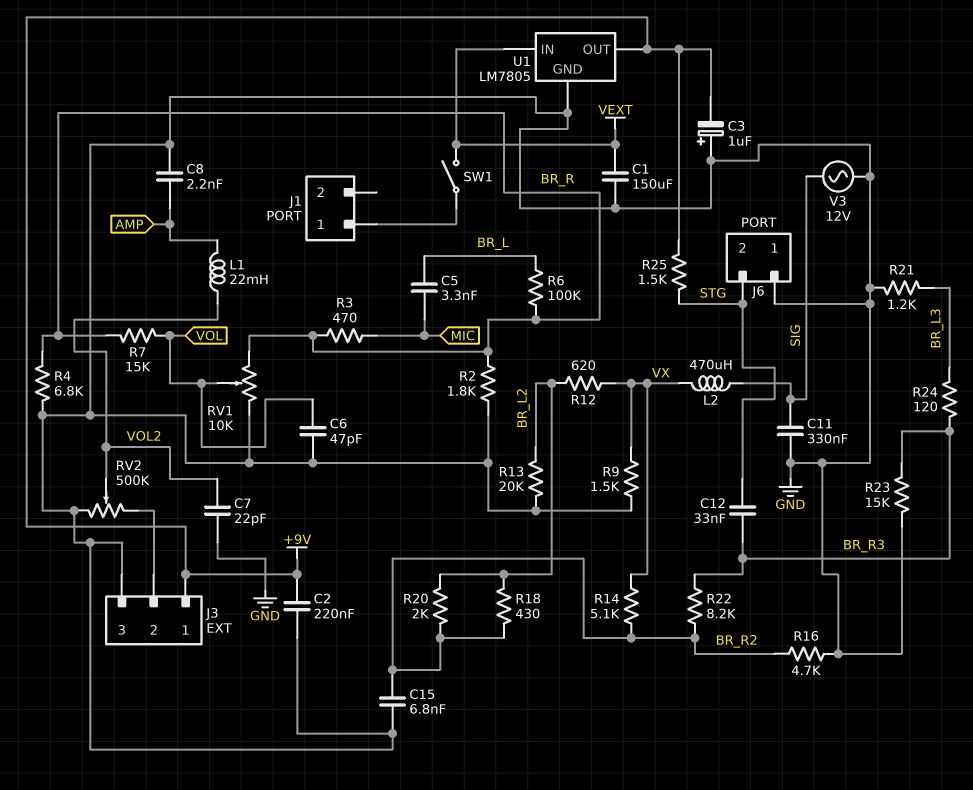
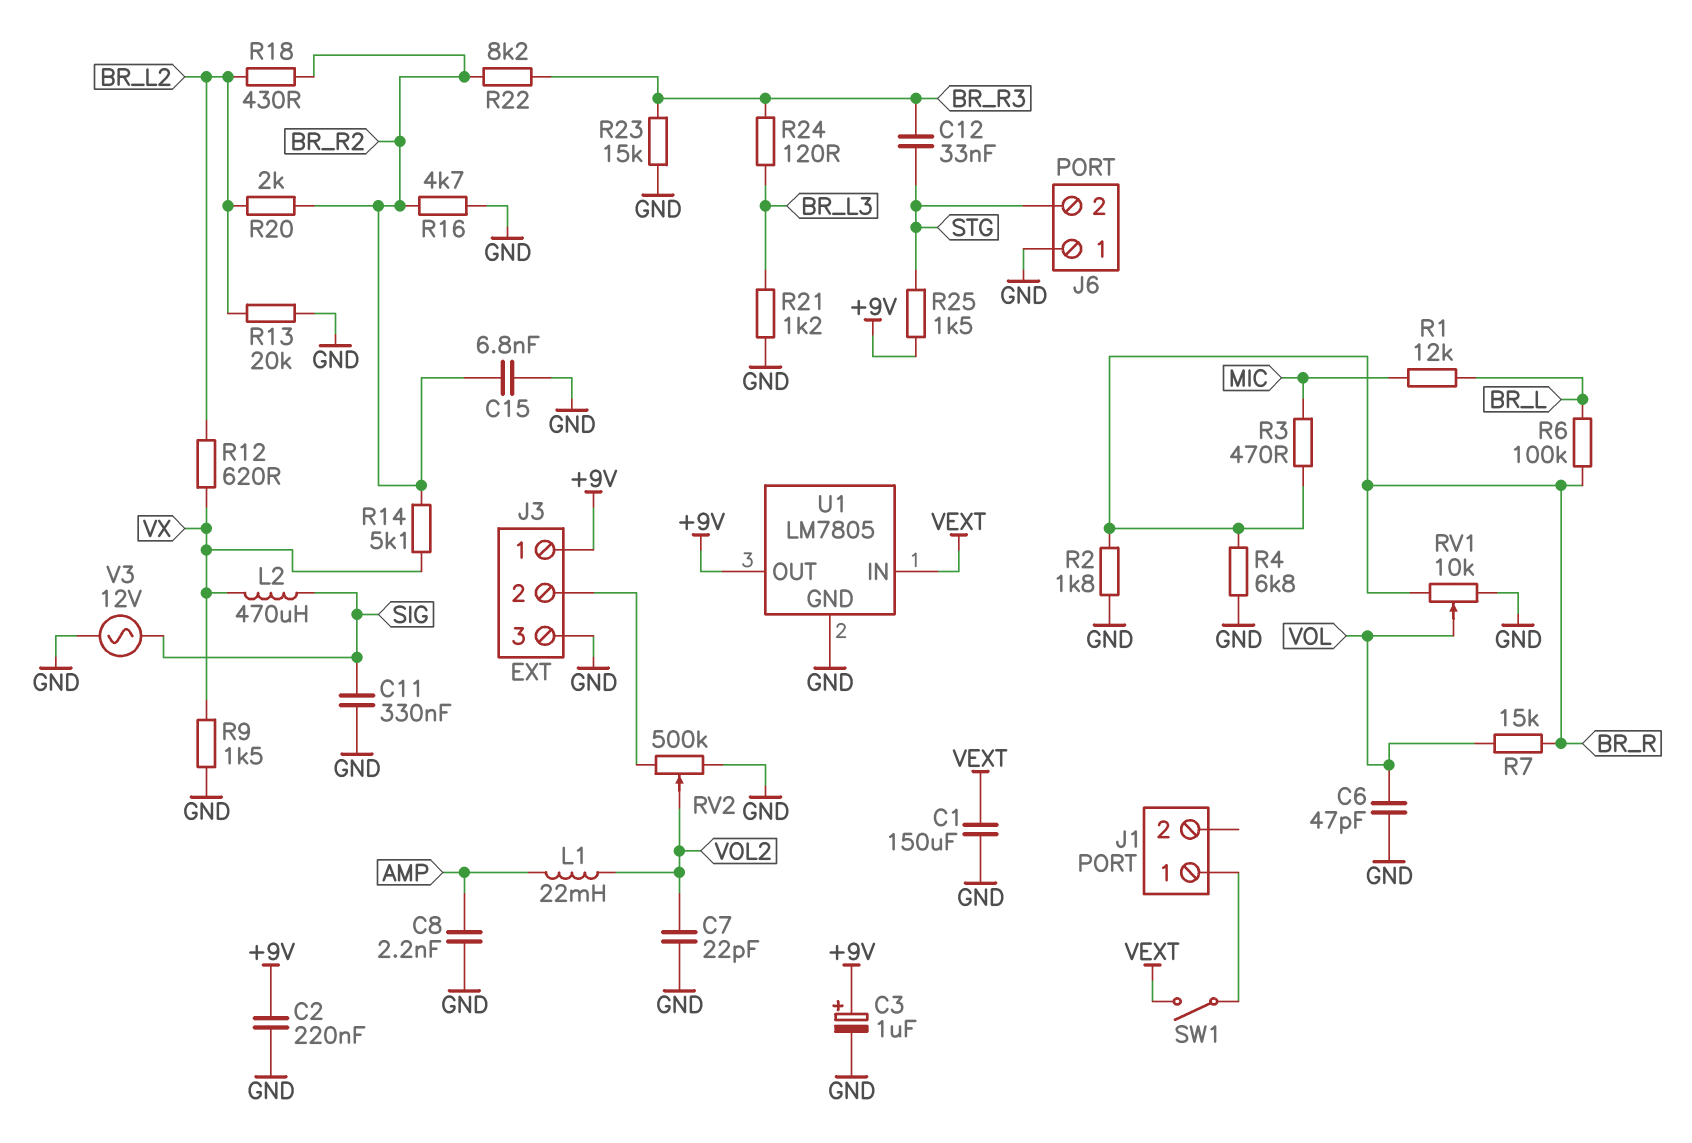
C3: 1uF (plus GND, minus +9V) -> 1uF (plus +9V, minus GND)
C5: 3.3nF (BR_L, MIC) -> none
R1: none -> 12k (BR_L, MIC)

